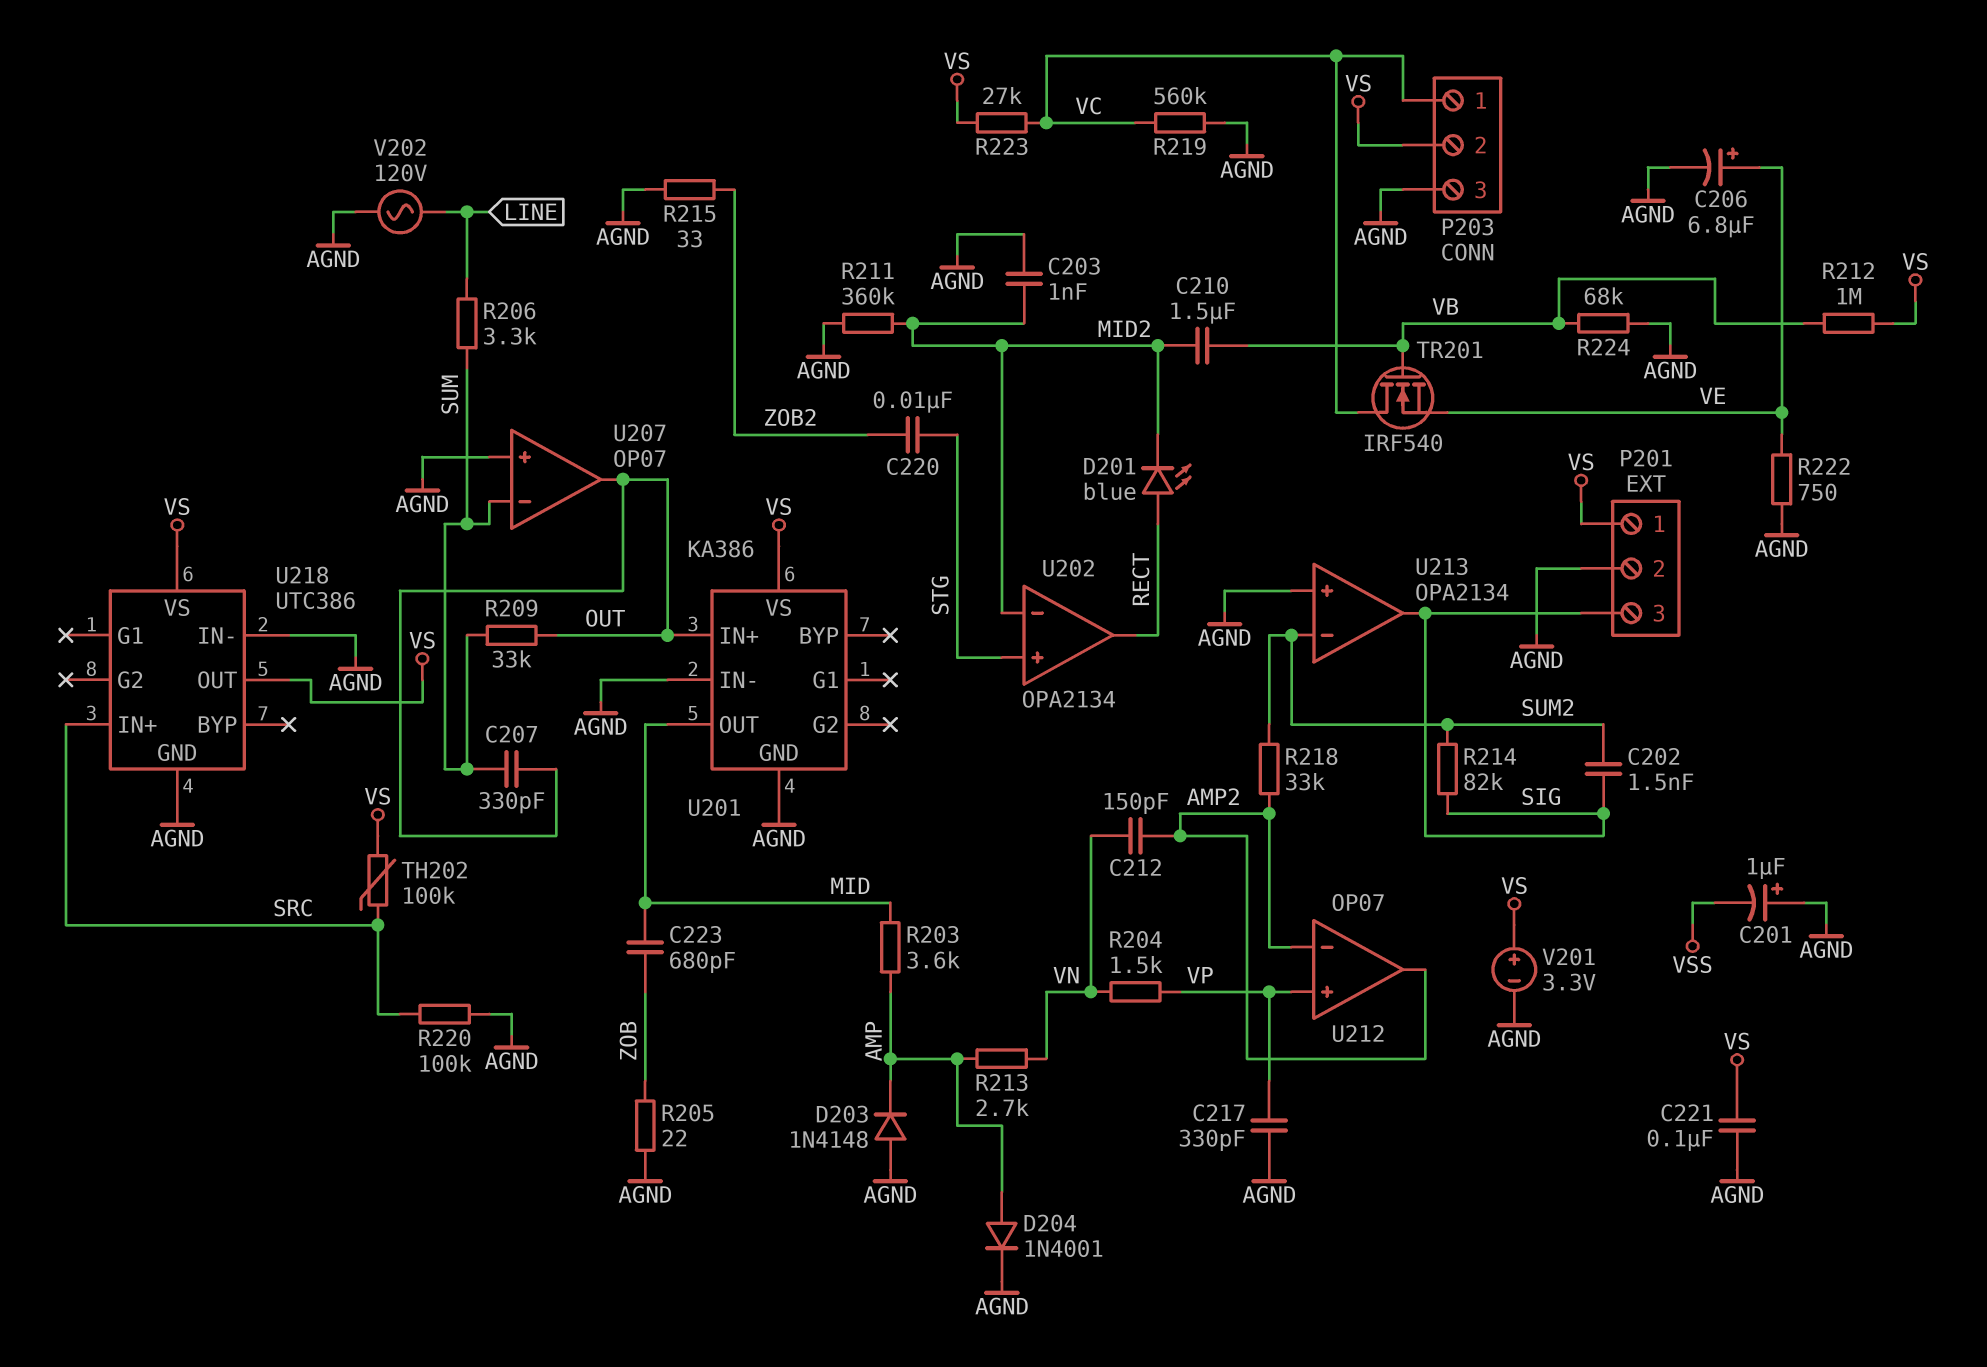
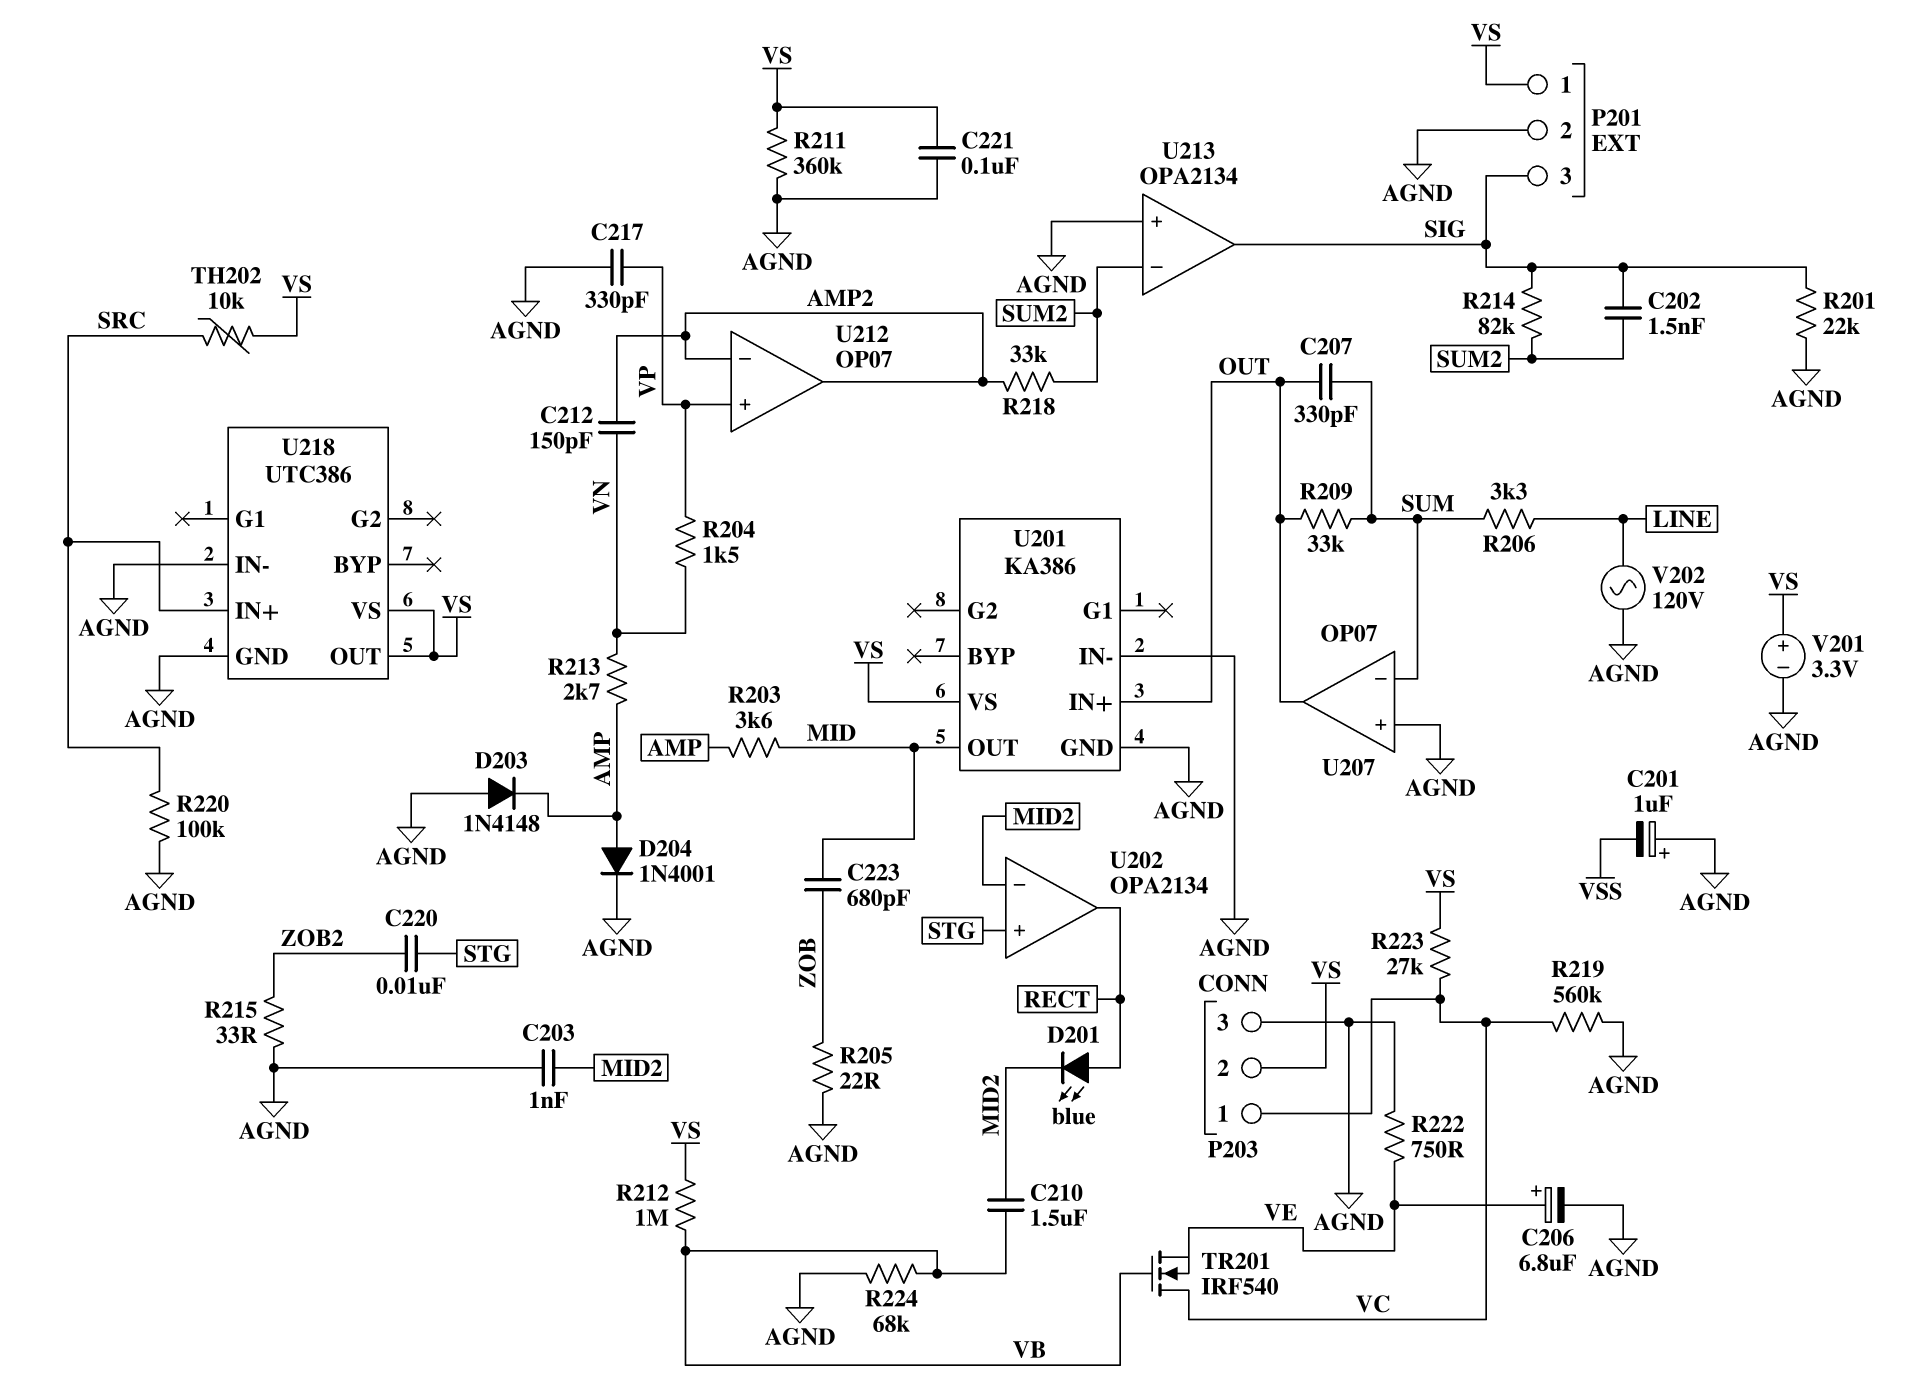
R201: none -> 22k (AGND, SIG)
R211: 360k (AGND, MID2) -> 360k (AGND, VS)
TH202: 100k (SRC, VS) -> 10k (SRC, VS)

